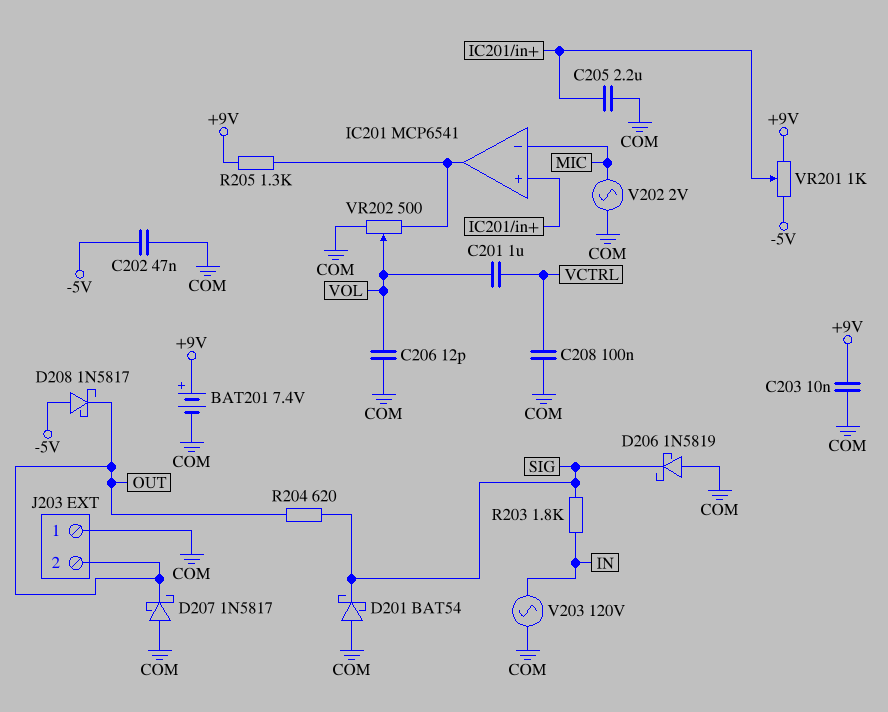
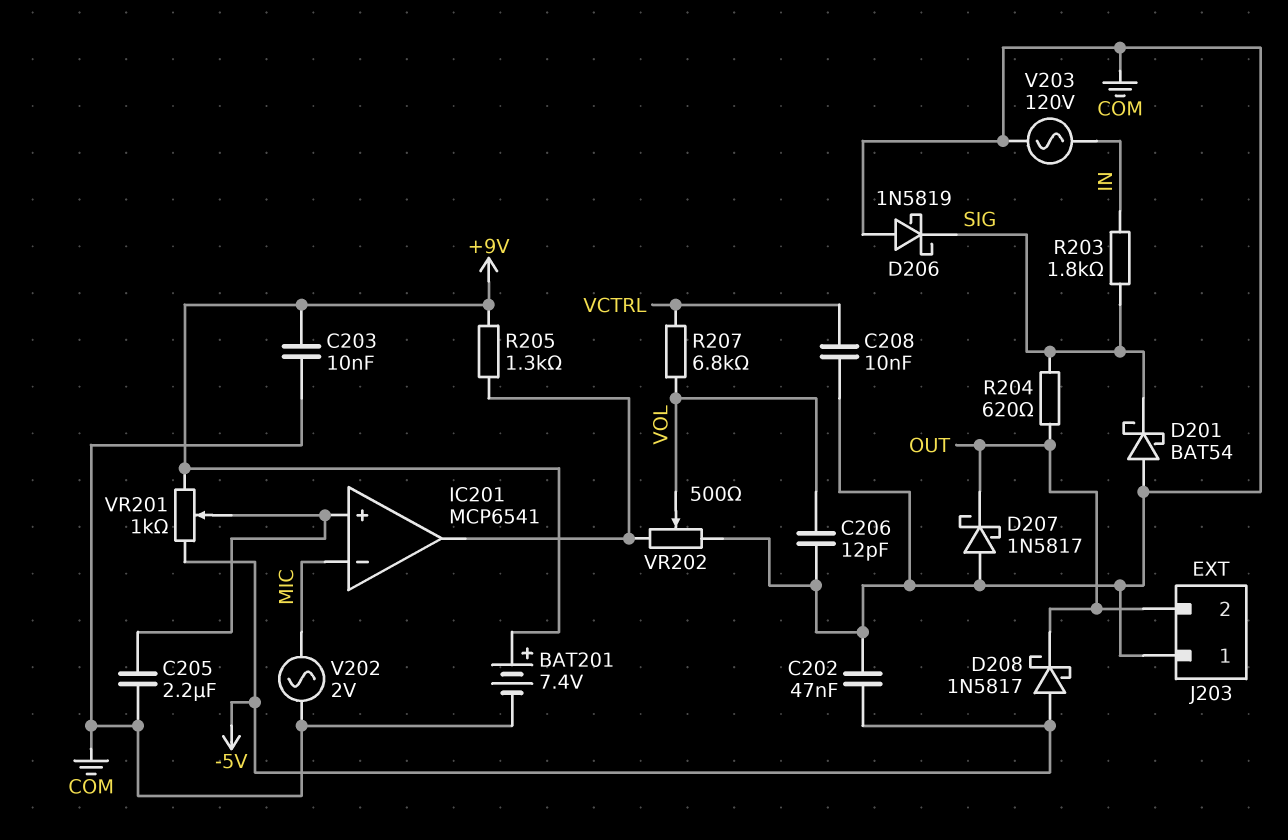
C201: 1uF (VCTRL, VOL) -> none
C208: 100nF (COM, VCTRL) -> 10nF (COM, VCTRL)
R207: none -> 6.8k (VCTRL, VOL)

